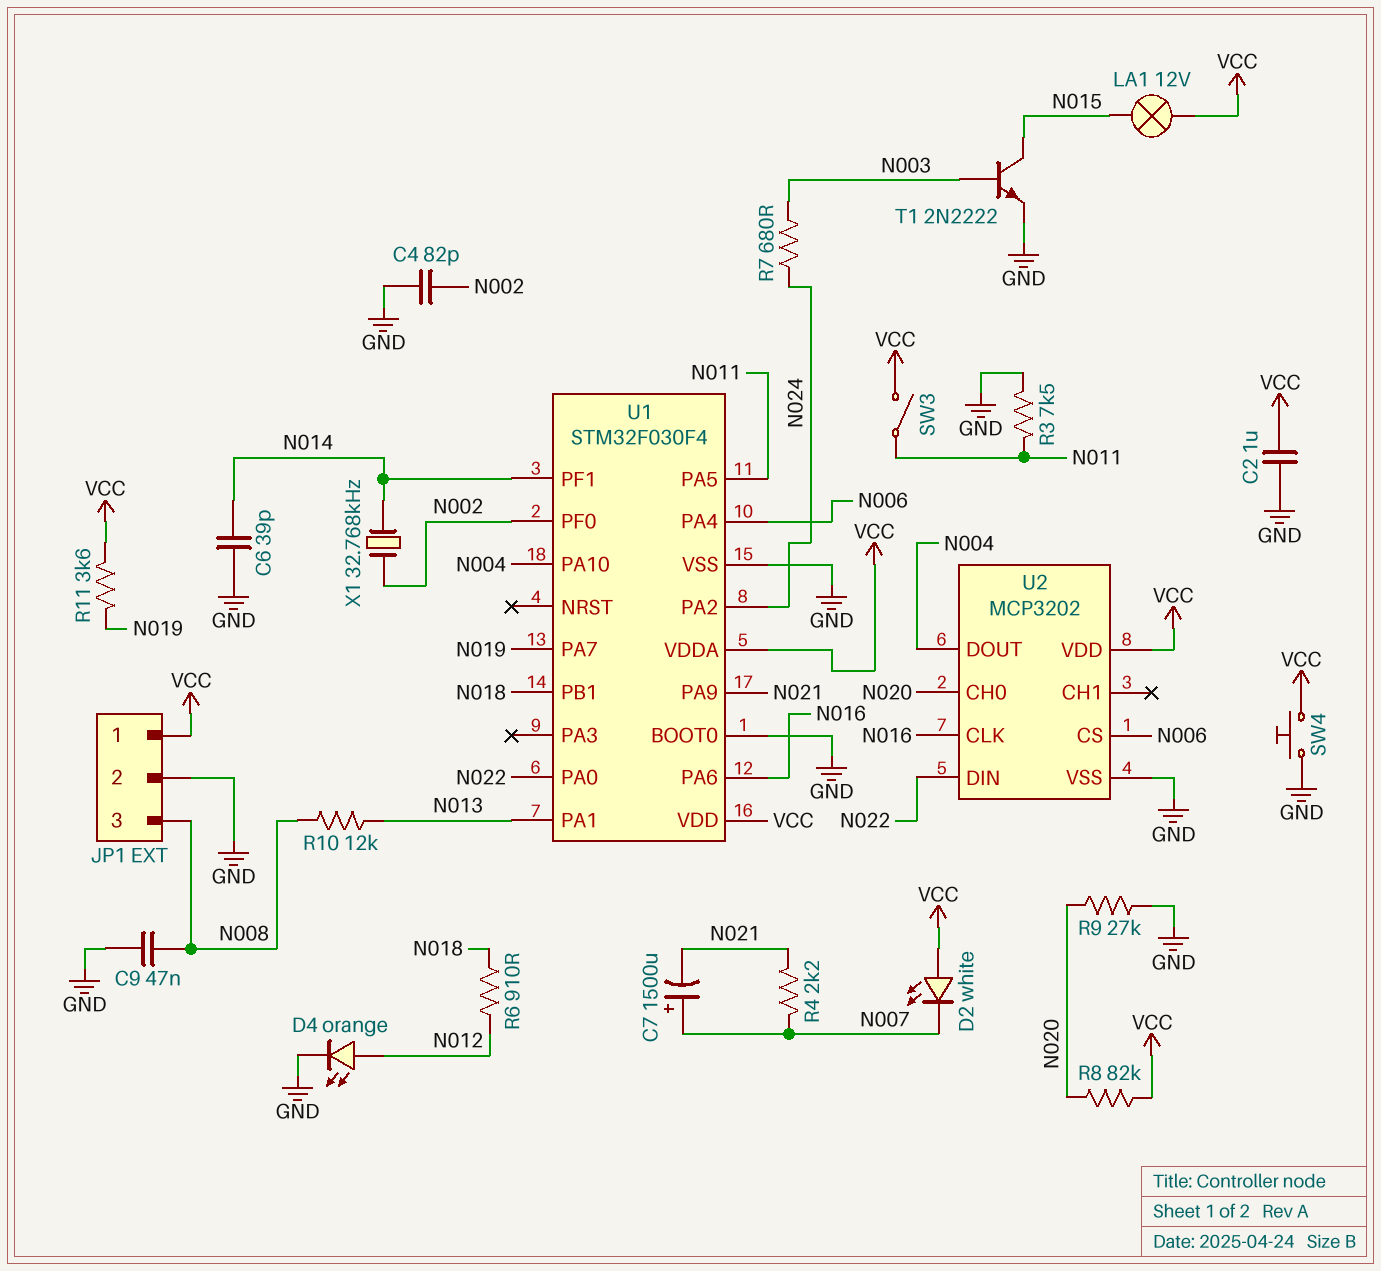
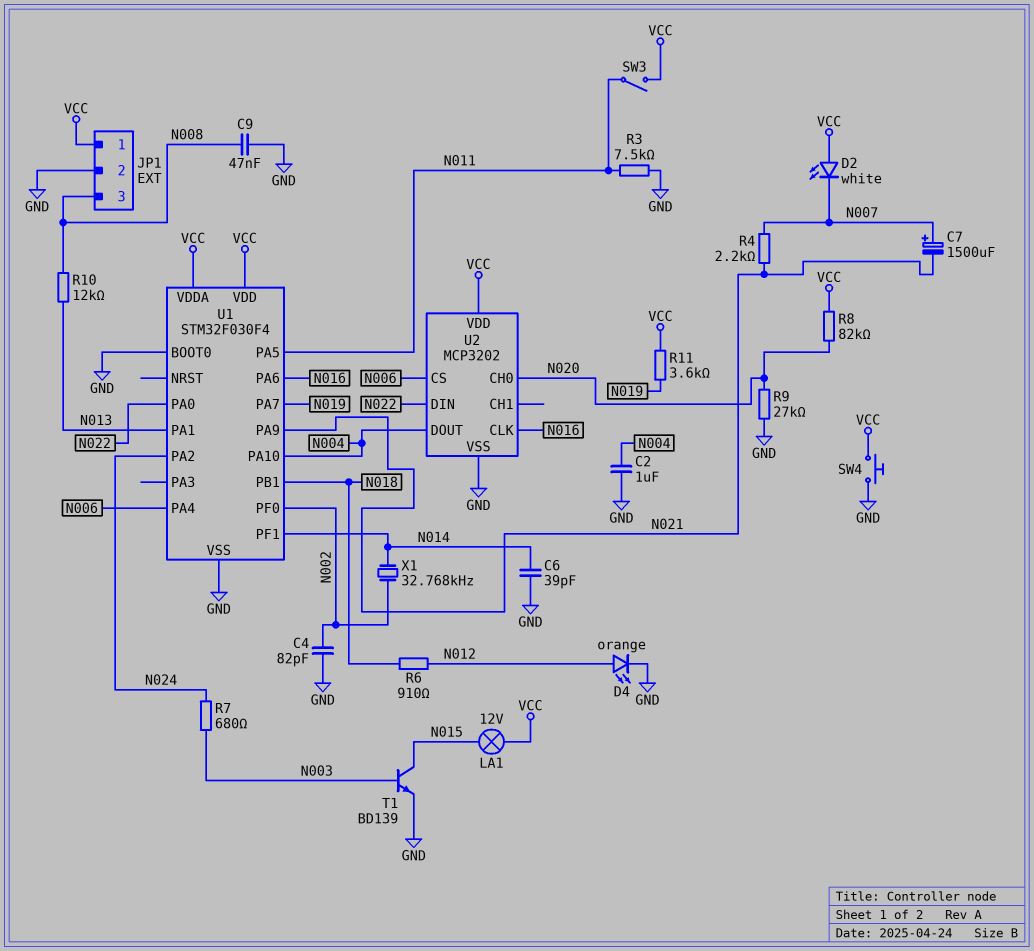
C2: 1uF (GND, VCC) -> 1uF (GND, N004)
T1: NPN 2N2222 (B N003, C N015, E GND) -> NPN BD139 (B N003, C N015, E GND)

